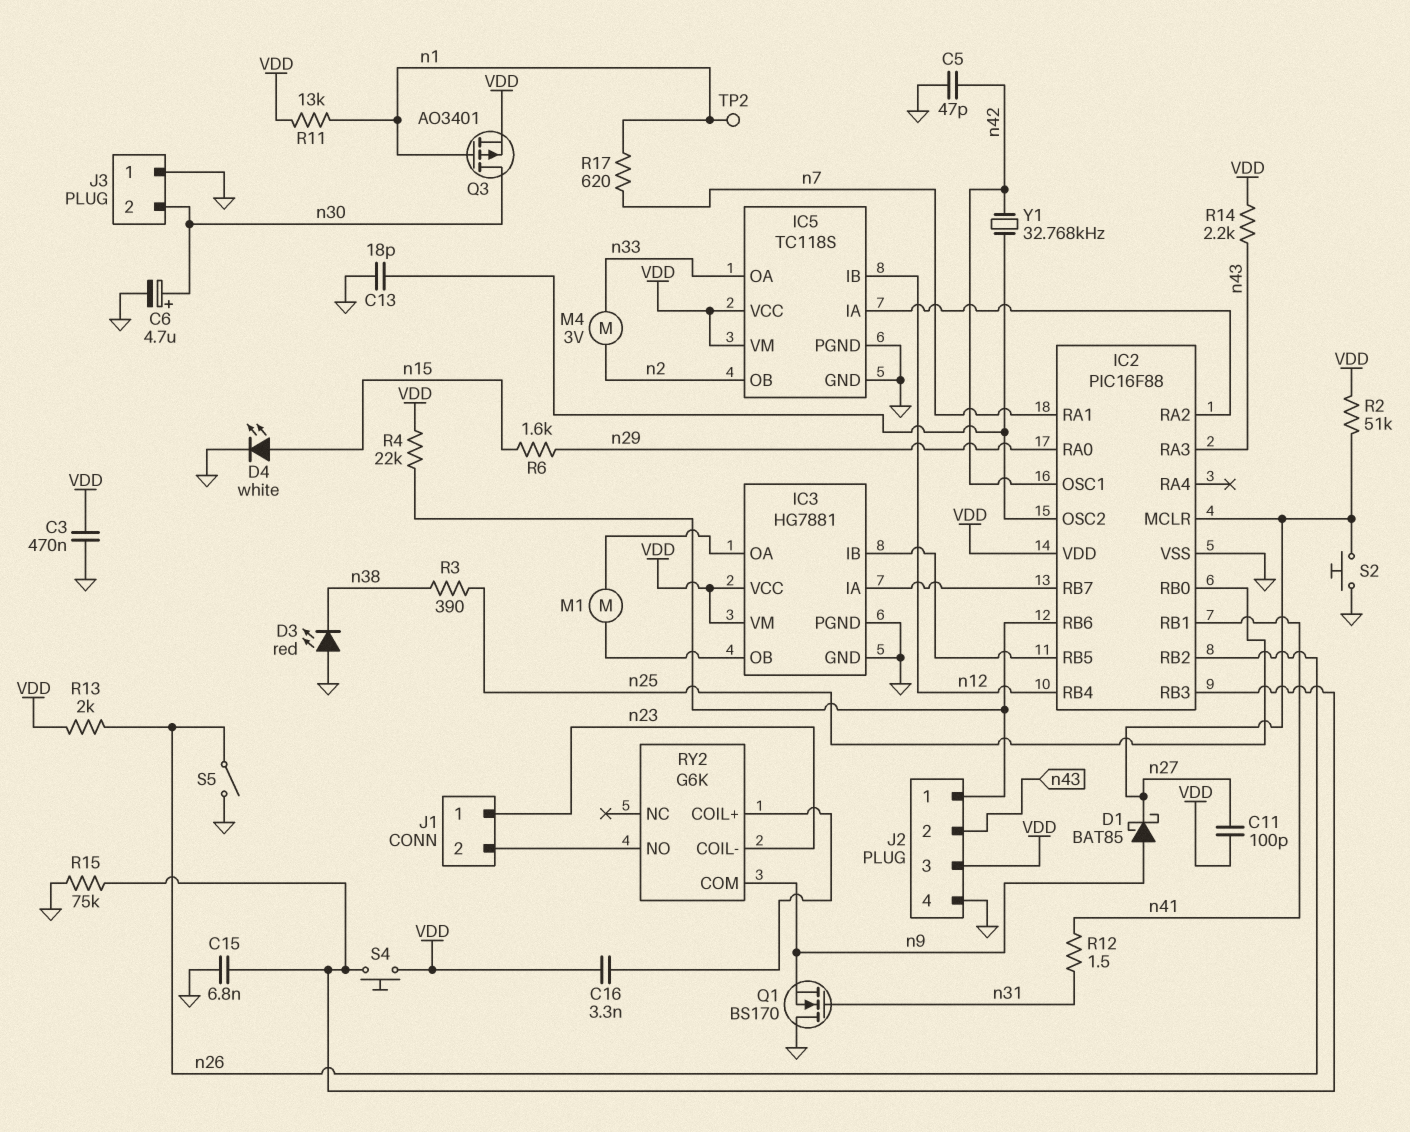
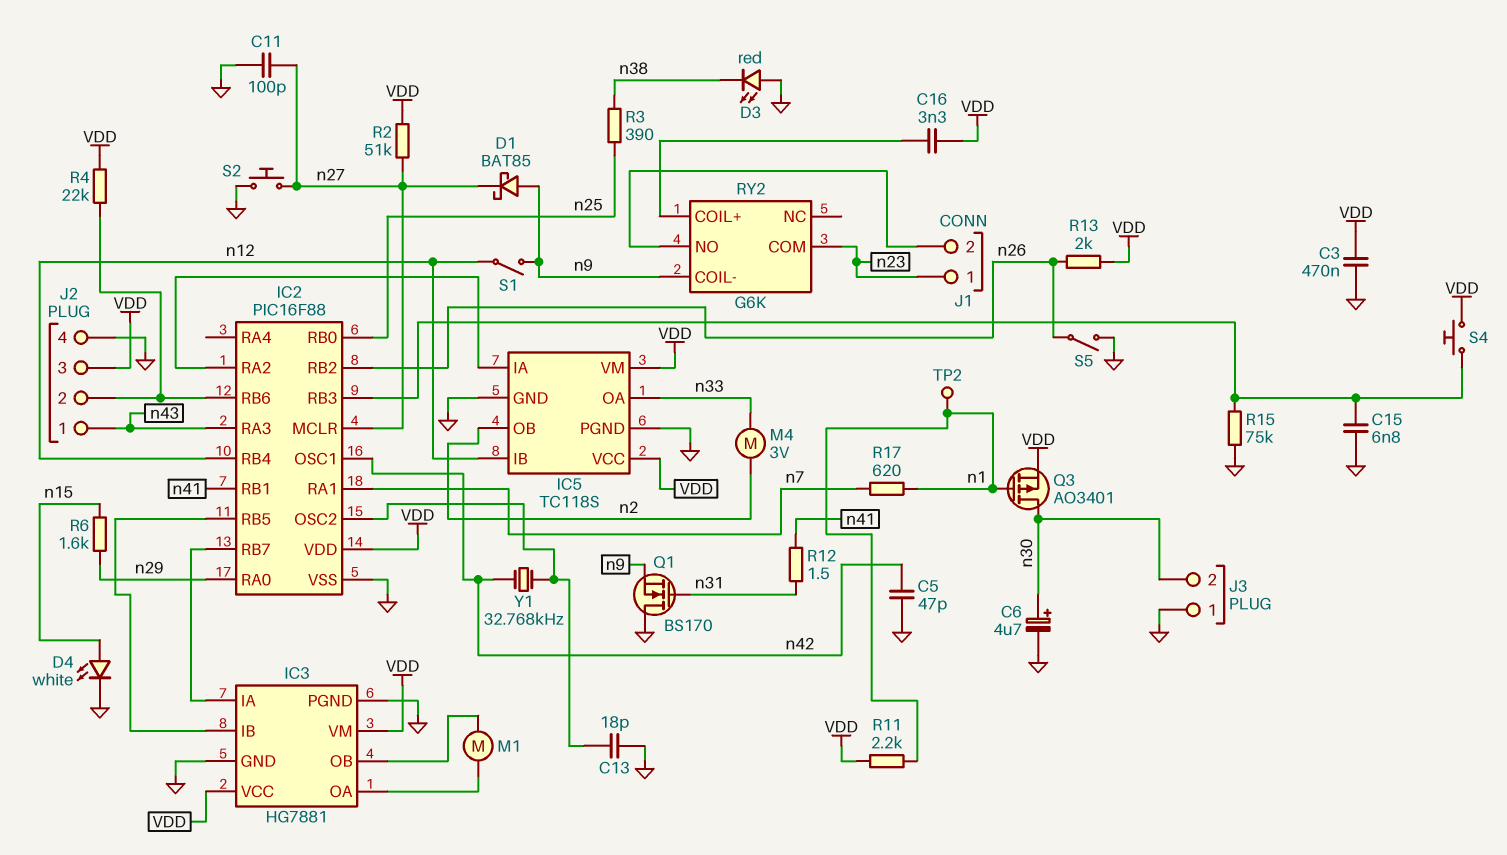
C11: 100pF (VDD, n27) -> 100pF (GND, n27)
J2 pin 1: IC2/RB6 -> n43
J2 pin 2: n43 -> IC2/RB6
R11: 13k (VDD, n1) -> 2.2k (VDD, n1)
R14: 2.2k (VDD, n43) -> none
RY2 pin COIL-: n23 -> n9
RY2 pin COM: n9 -> n23
S1: none -> switch (n9, n12)

